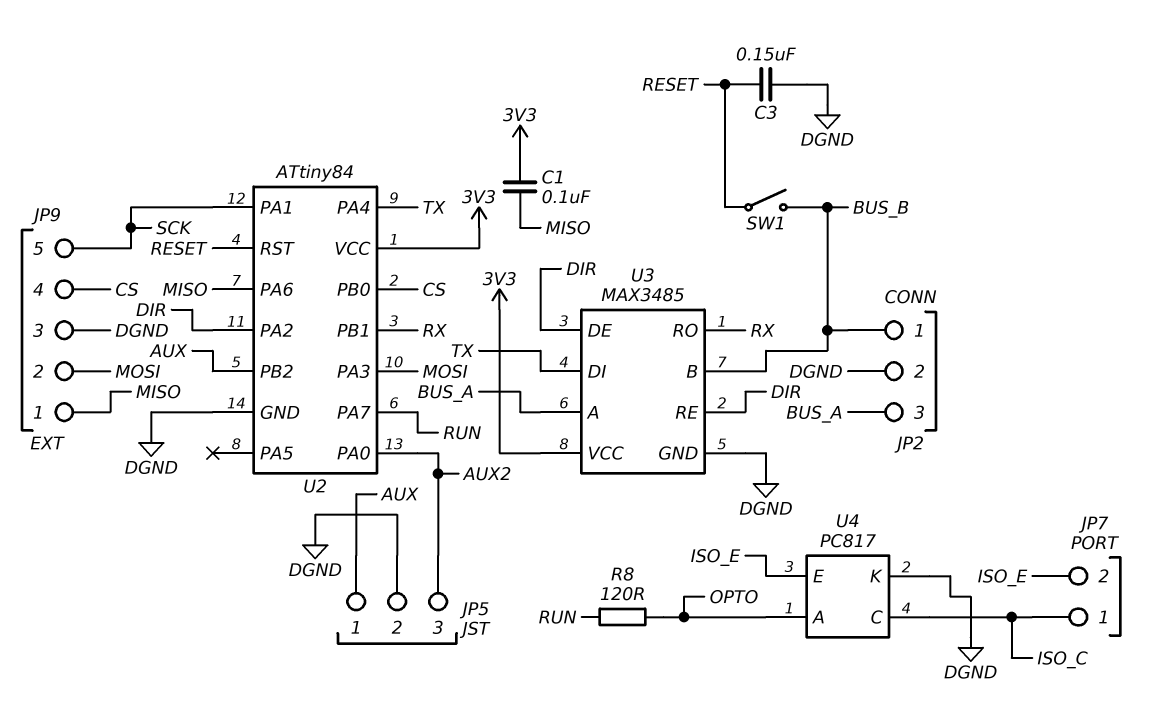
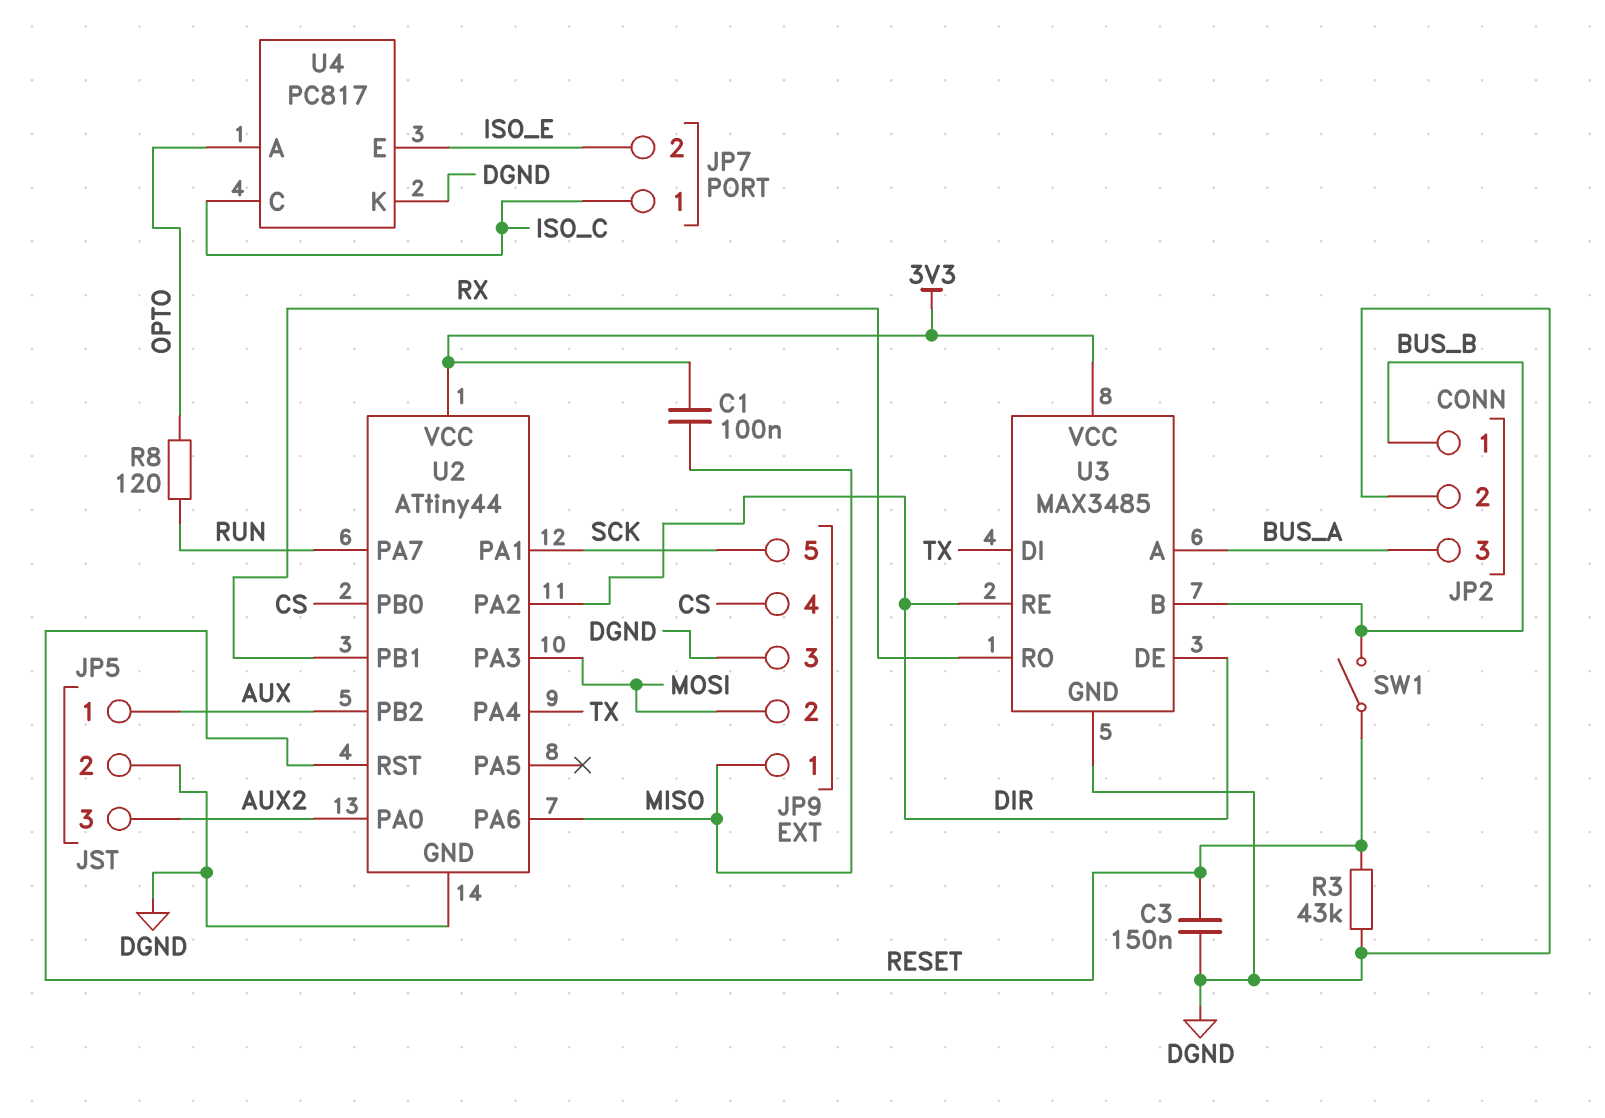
R3: none -> 43k (DGND, RESET)
U2: ATtiny84 -> ATtiny44

